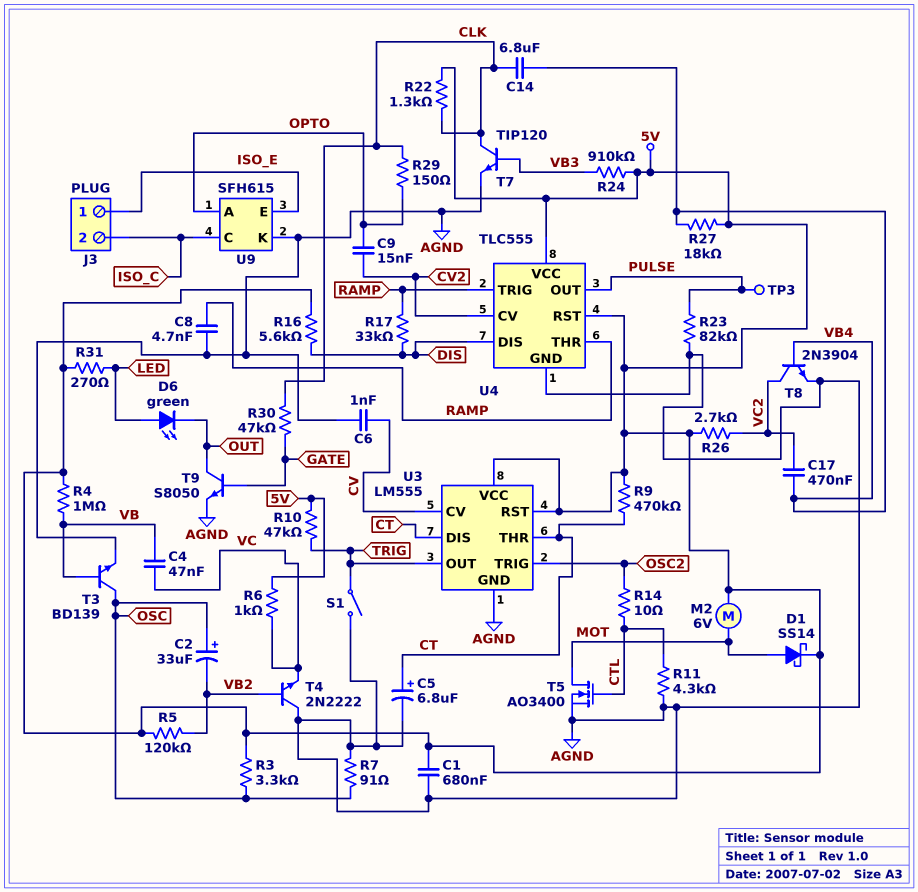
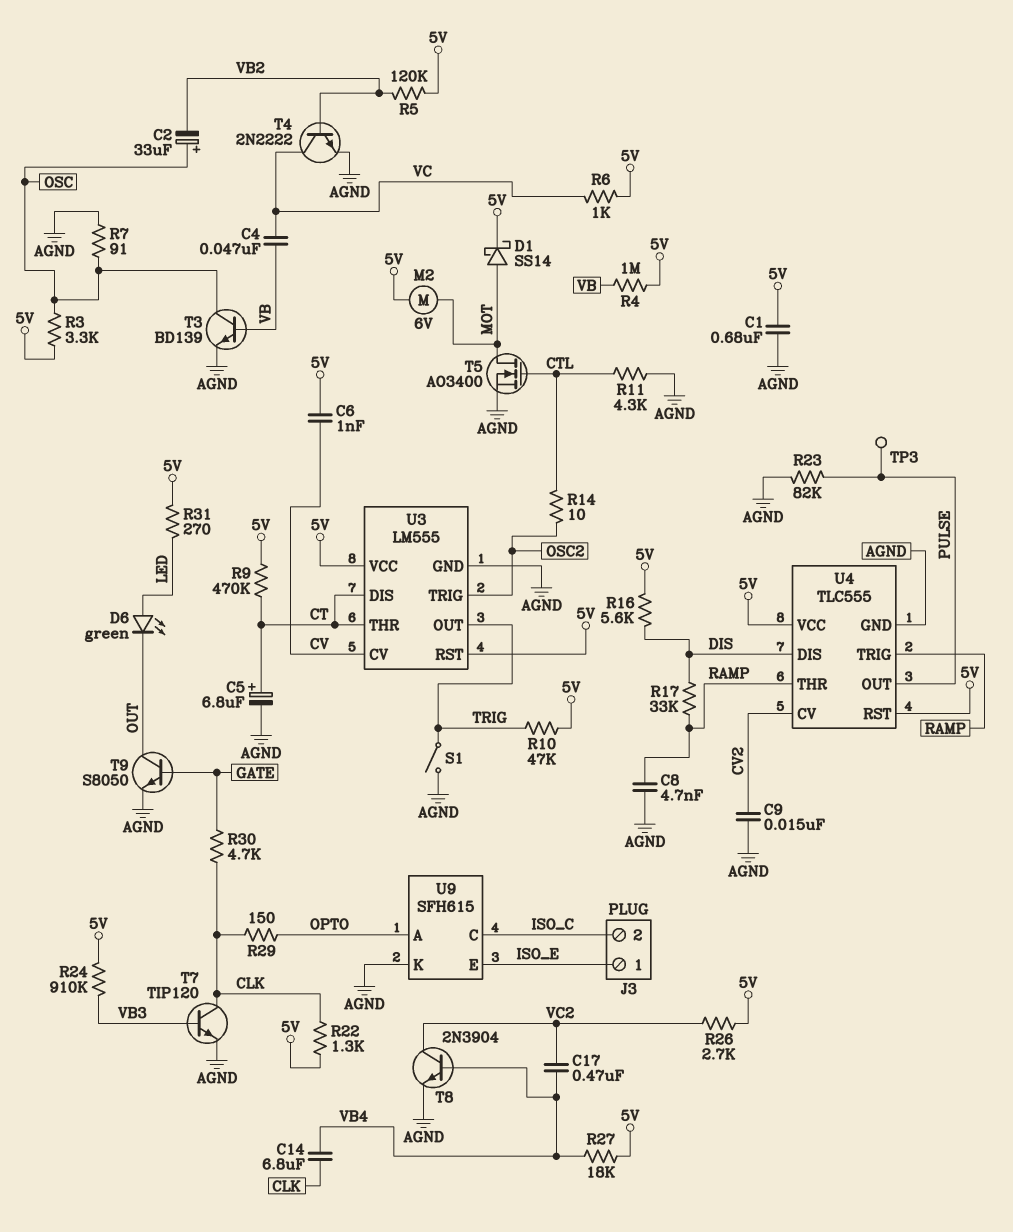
C6: 1nF (AGND, CV) -> 1nF (5V, CV)
C9: 15nF (CV2, OPTO) -> 15nF (AGND, CV2)
R30: 47k (CLK, GATE) -> 4.7k (CLK, GATE)
T4: NPN 2N2222 (B VB2, C AGND, E VC) -> NPN 2N2222 (B VB2, C VC, E AGND)

